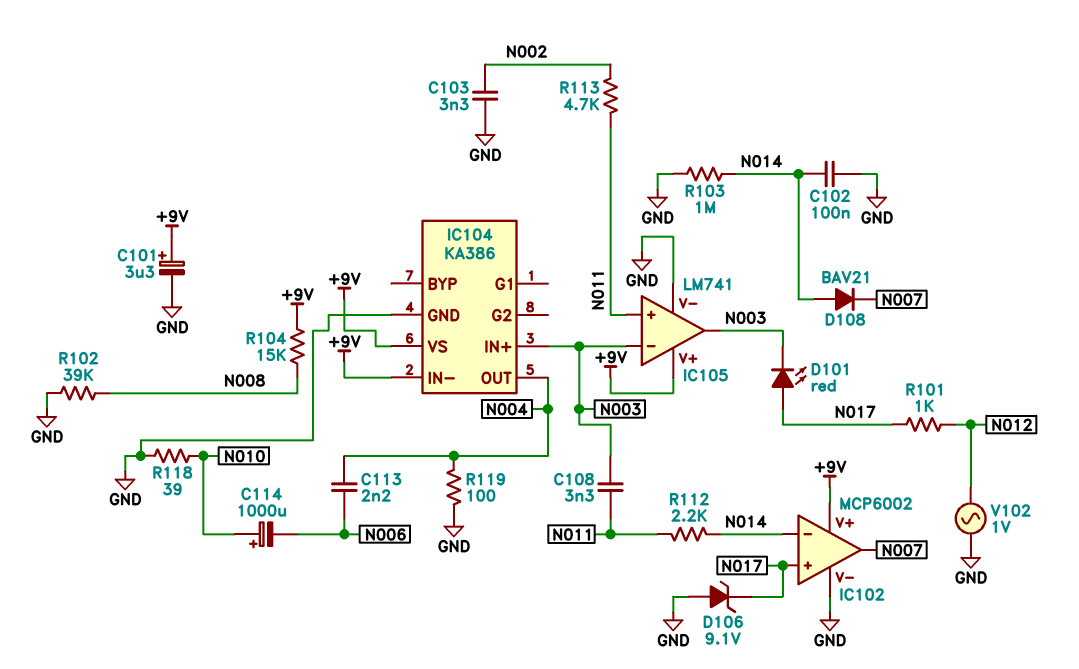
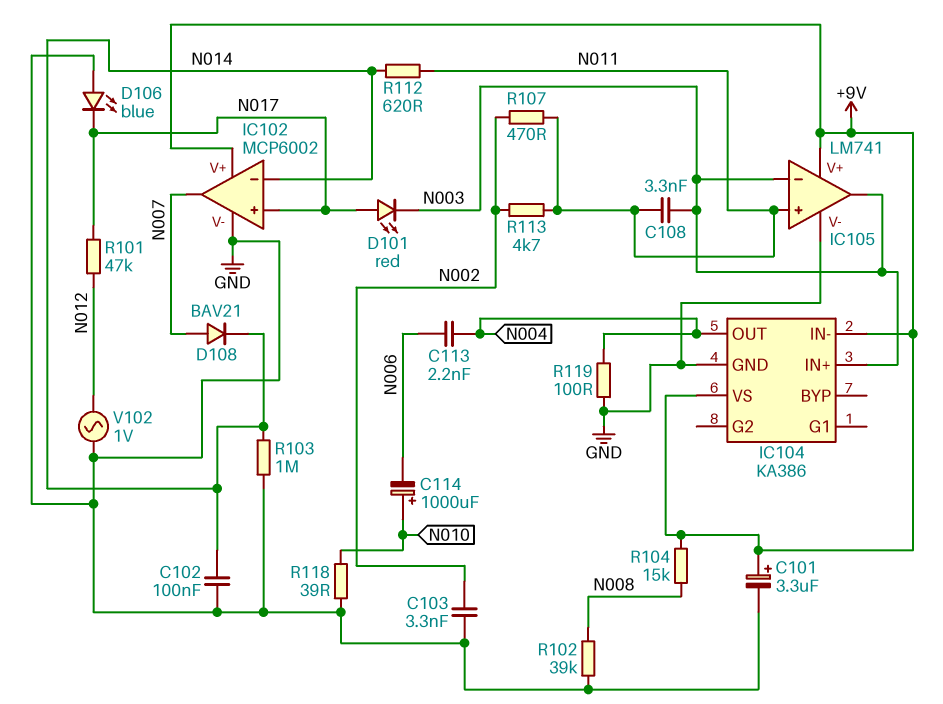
D106: zener 9.1V (A GND, K N017) -> LED blue (A GND, K N017)
D108: diode BAV21 (A N014, K N007) -> diode BAV21 (A N007, K N014)
R101: 1k (N012, N017) -> 47k (N012, N017)
R107: none -> 470 (N002, N011)
R112: 2.2k (N011, N014) -> 620 (N011, N014)

